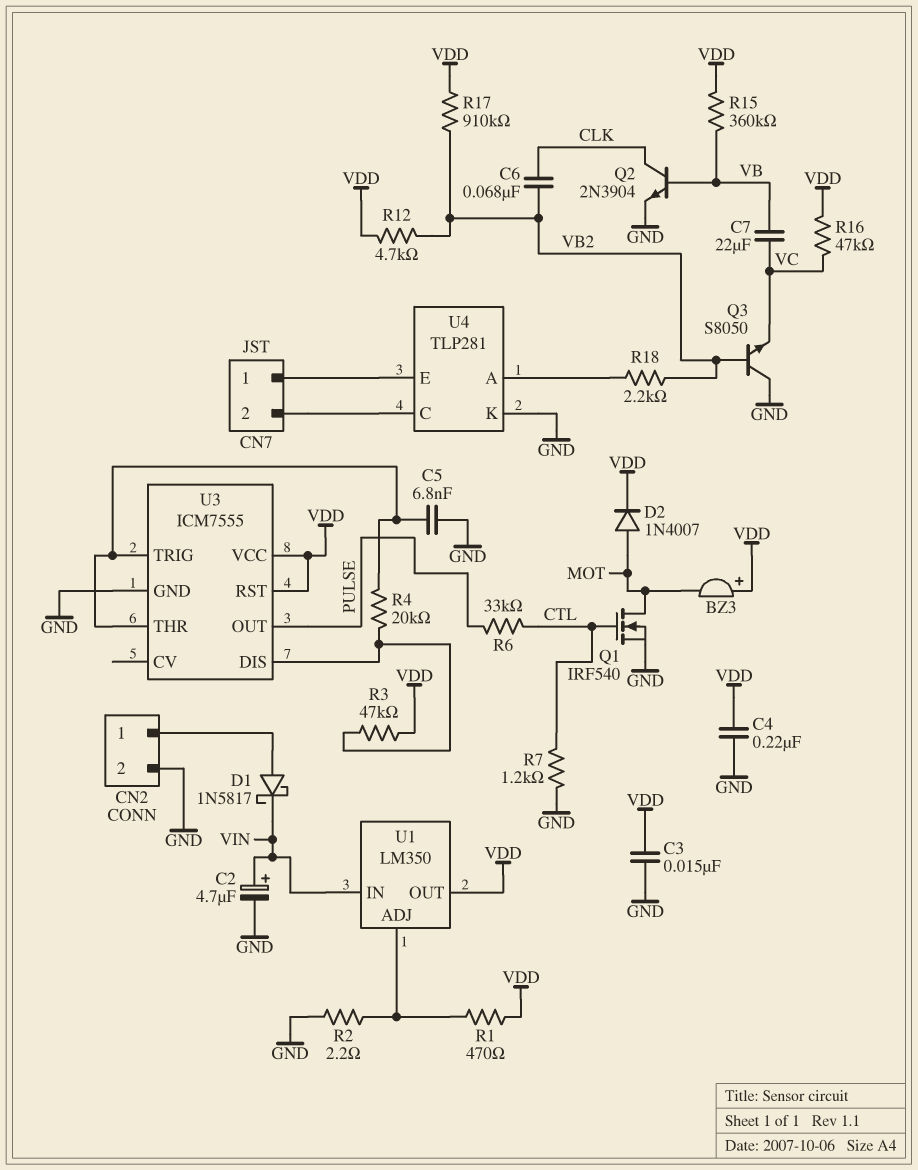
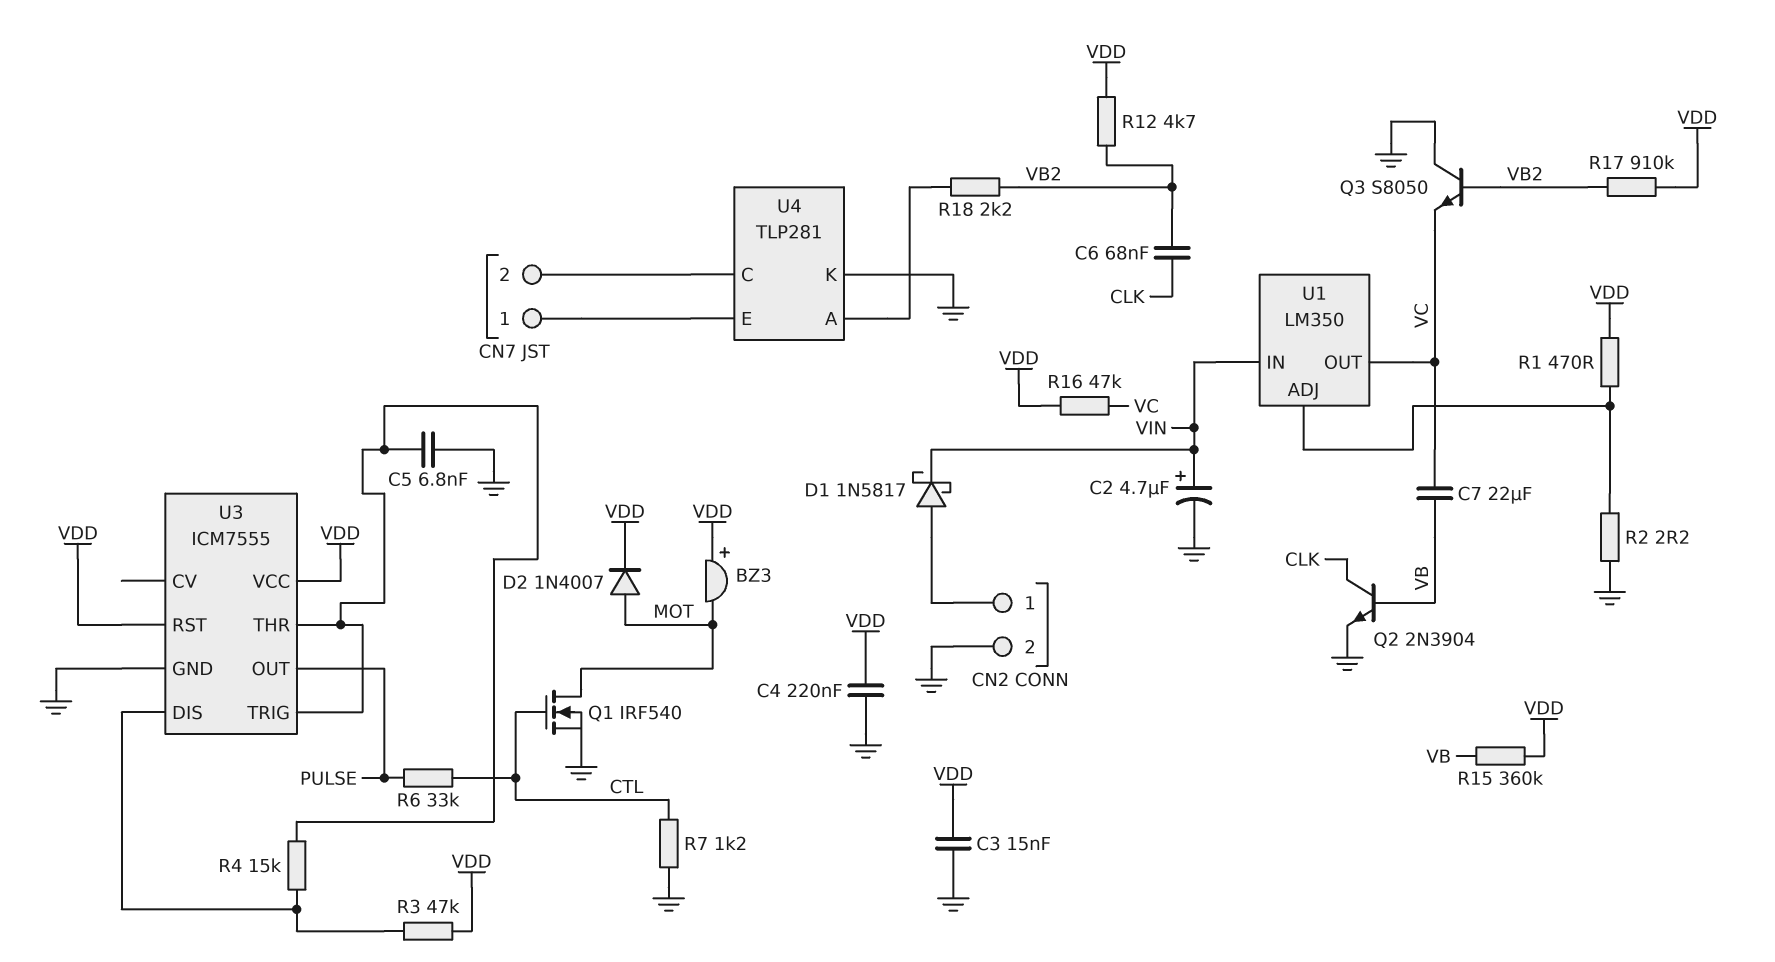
R4: 20k (U3/DIS, U3/THR) -> 15k (U3/DIS, U3/THR)
U1 pin OUT: VDD -> VC

